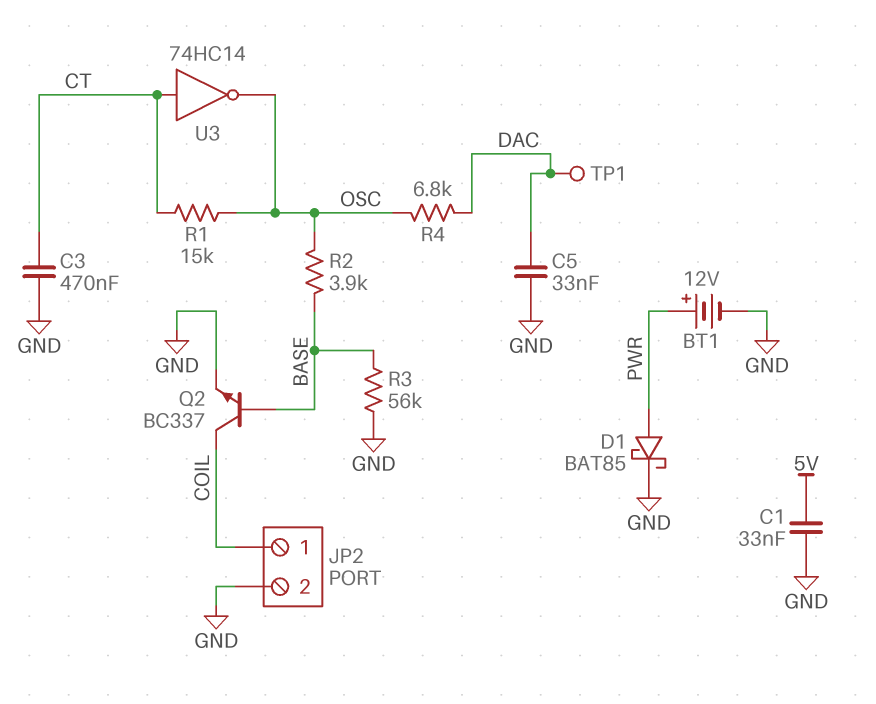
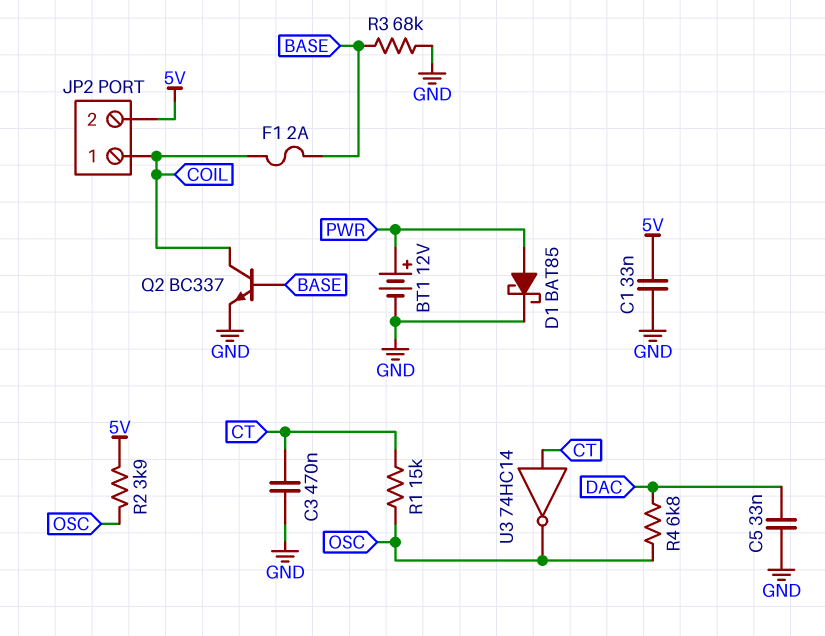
F1: none -> 2A (BASE, COIL)
JP2 pin 2: GND -> 5V
R2: 3.9k (BASE, OSC) -> 3.9k (5V, OSC)
R3: 56k (BASE, GND) -> 68k (BASE, GND)
TP1: test point (DAC) -> none

